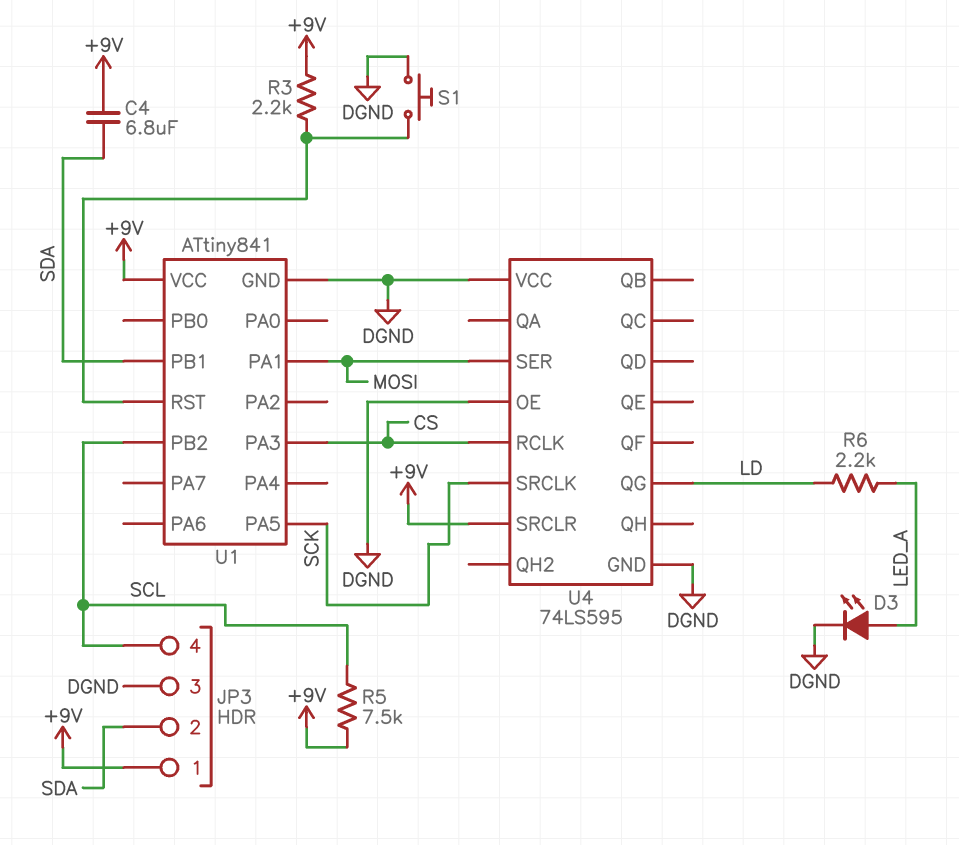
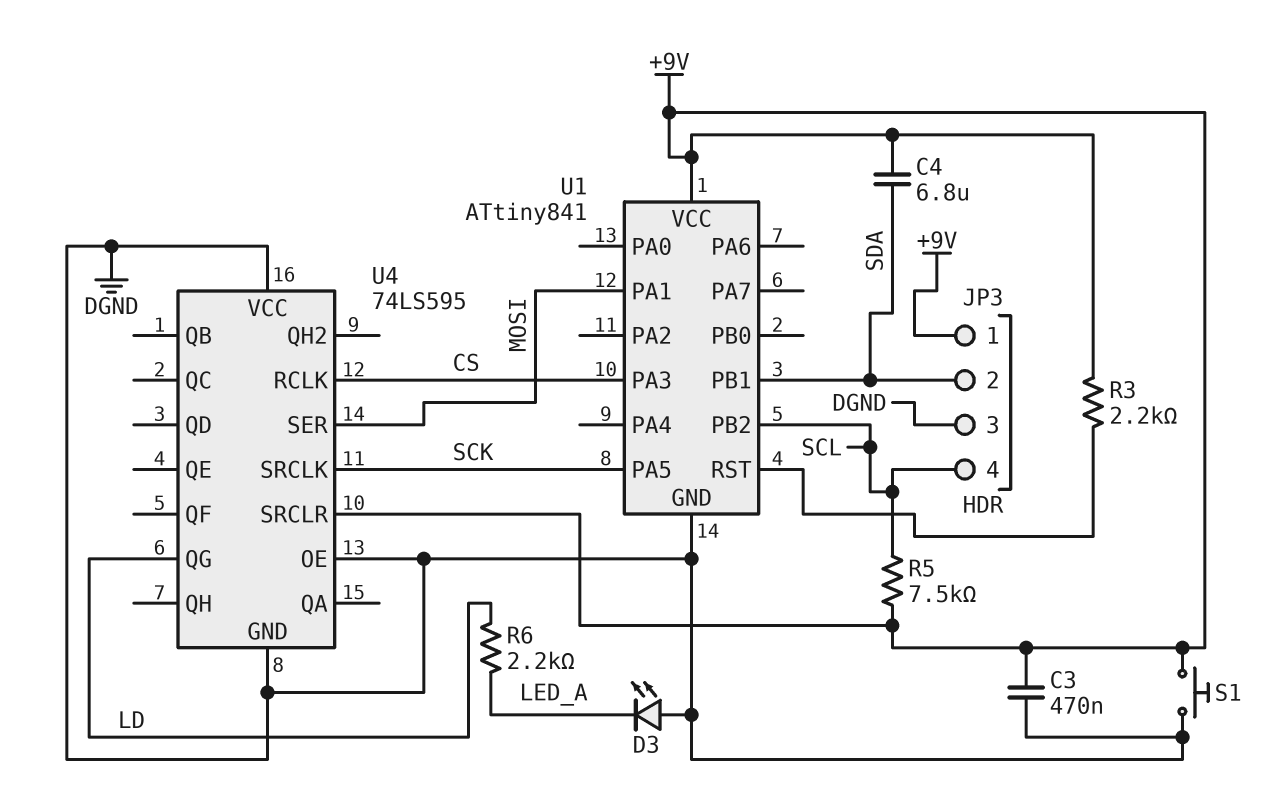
C3: none -> 470nF (+9V, DGND)
D3: LED (A LED_A, K DGND) -> LED (A DGND, K LED_A)
S1: button (DGND, U1/RST) -> button (+9V, DGND)

